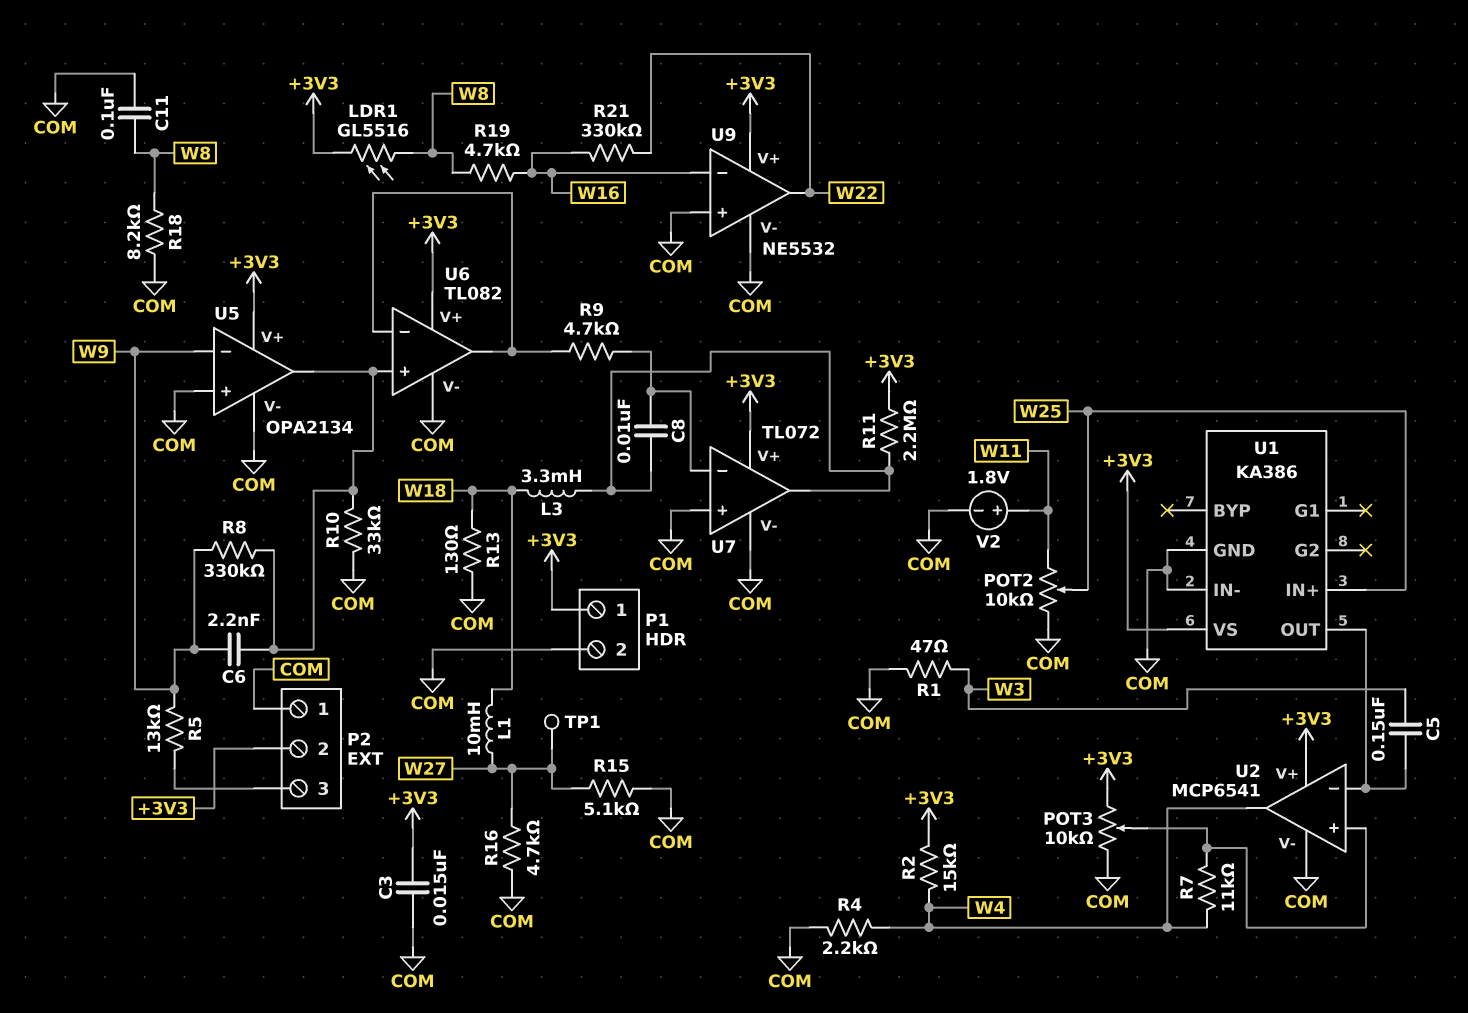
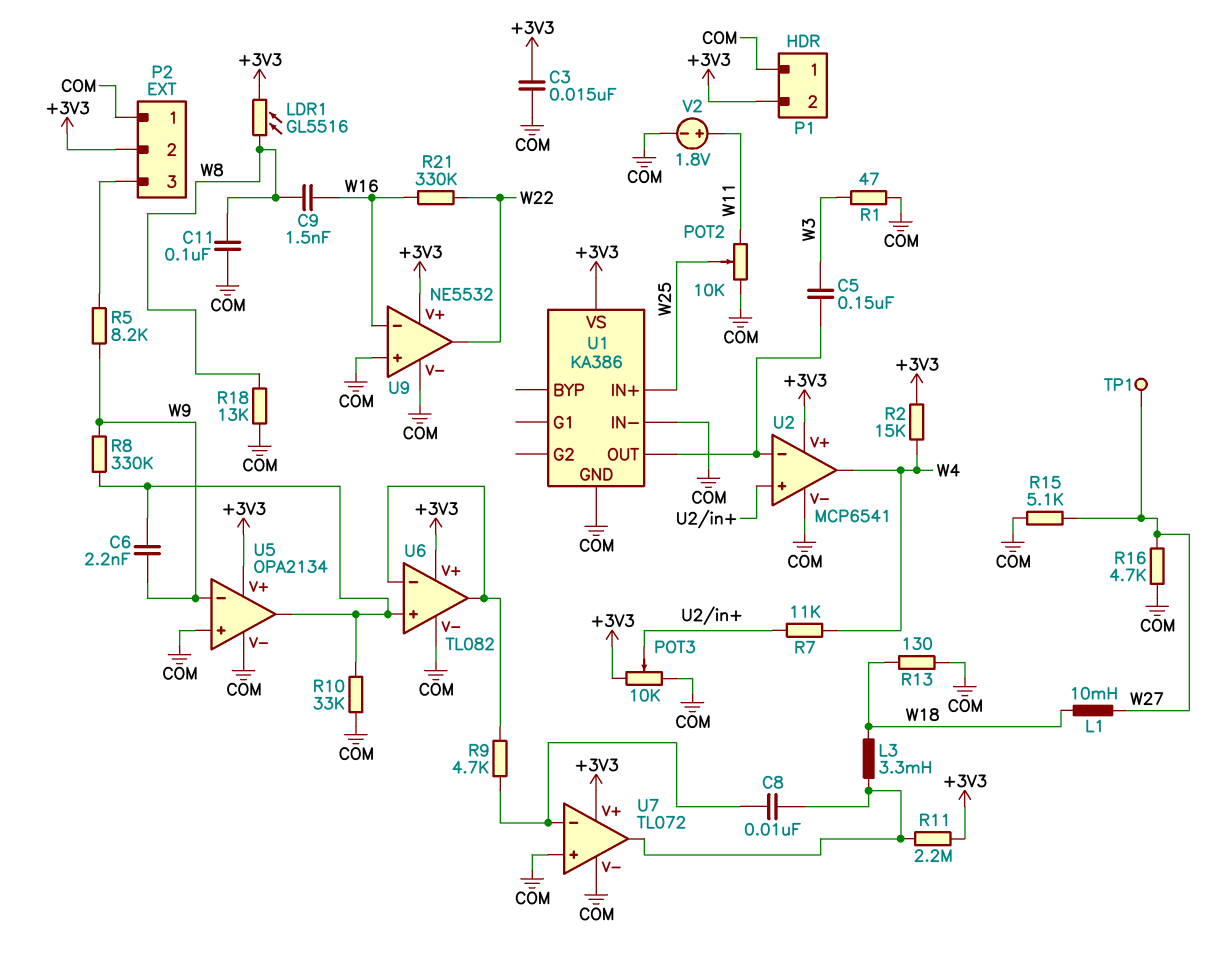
C9: none -> 1.5nF (W8, W16)
P1 pin 1: +3V3 -> COM
P1 pin 2: COM -> +3V3
R4: 2.2k (COM, W4) -> none
R5: 13k (P2/3, W9) -> 8.2k (P2/3, W9)
R18: 8.2k (COM, W8) -> 13k (COM, W8)
R19: 4.7k (W8, W16) -> none

